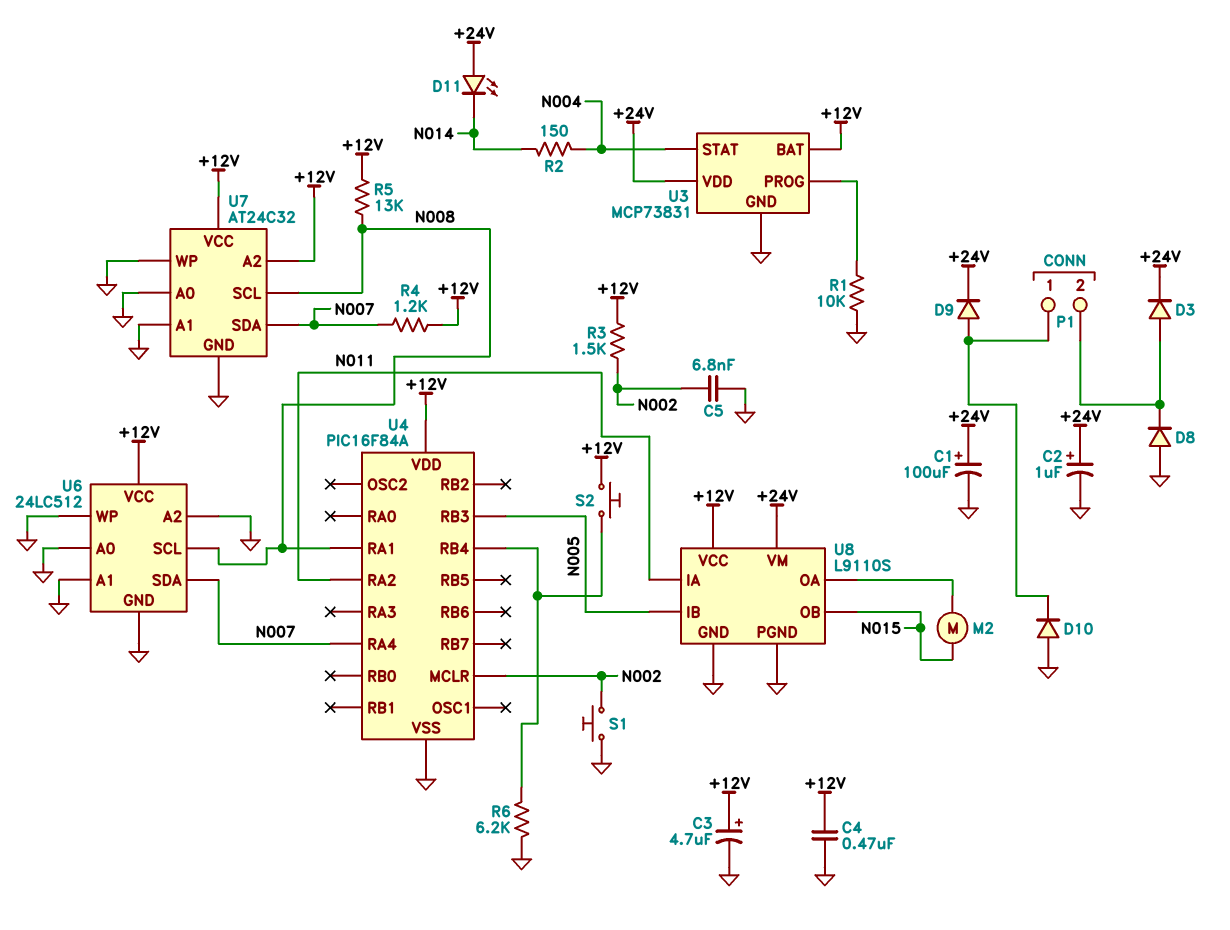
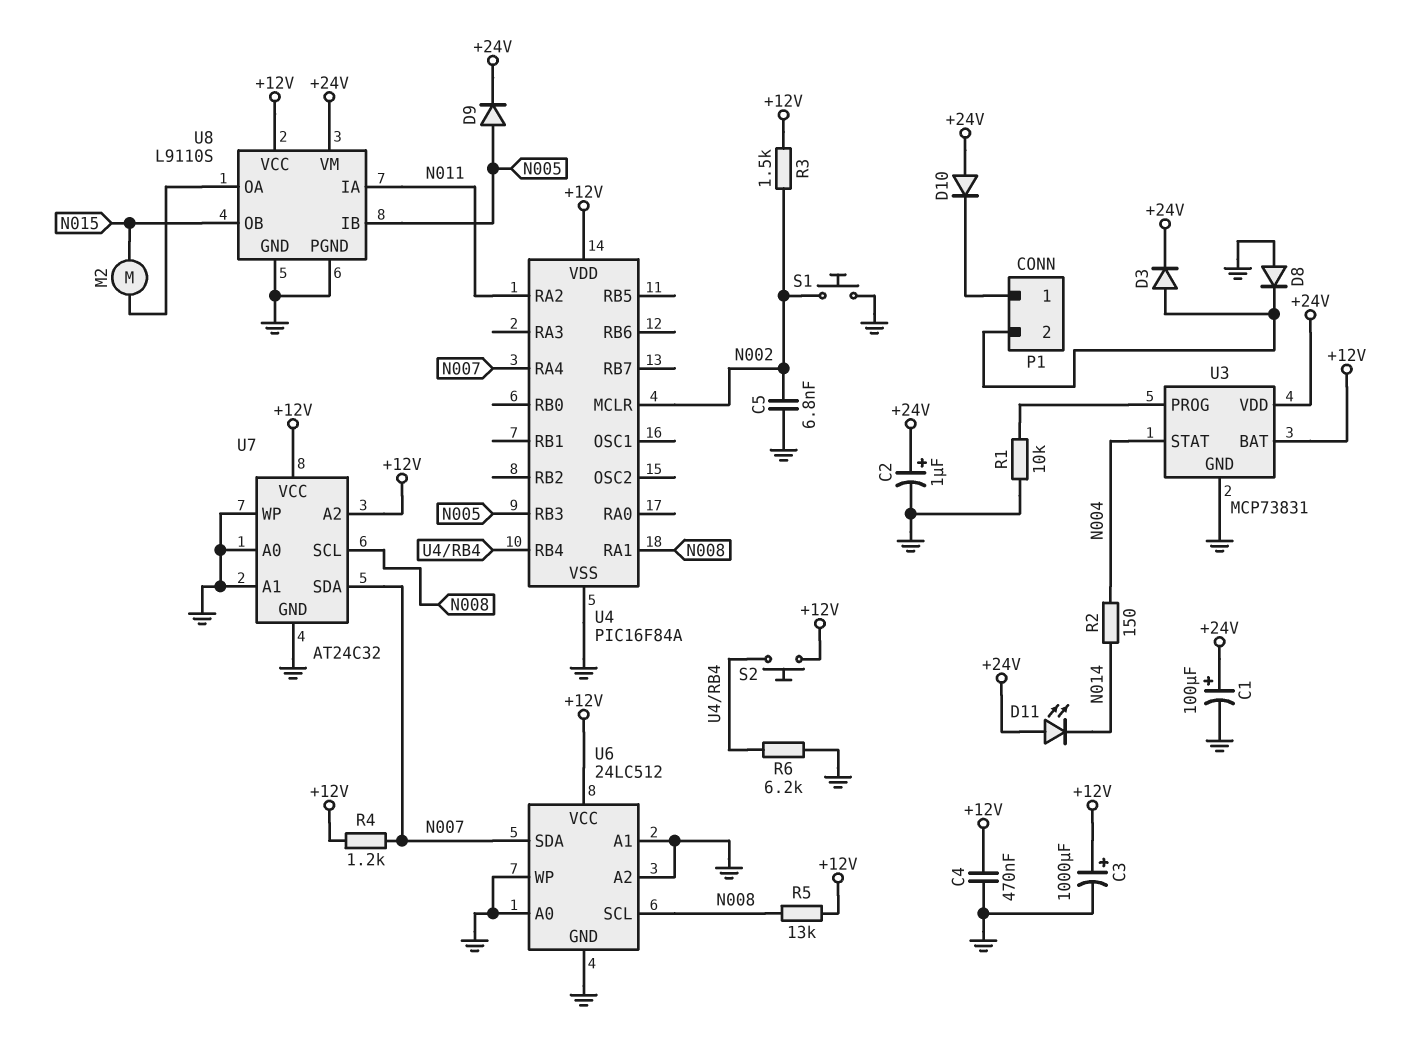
C3: 4.7uF (plus +12V, minus GND) -> 1000uF (plus +12V, minus GND)
D9: diode (A P1/1, K +24V) -> diode (A N005, K +24V)
D10: diode (A GND, K P1/1) -> diode (A +24V, K P1/1)

